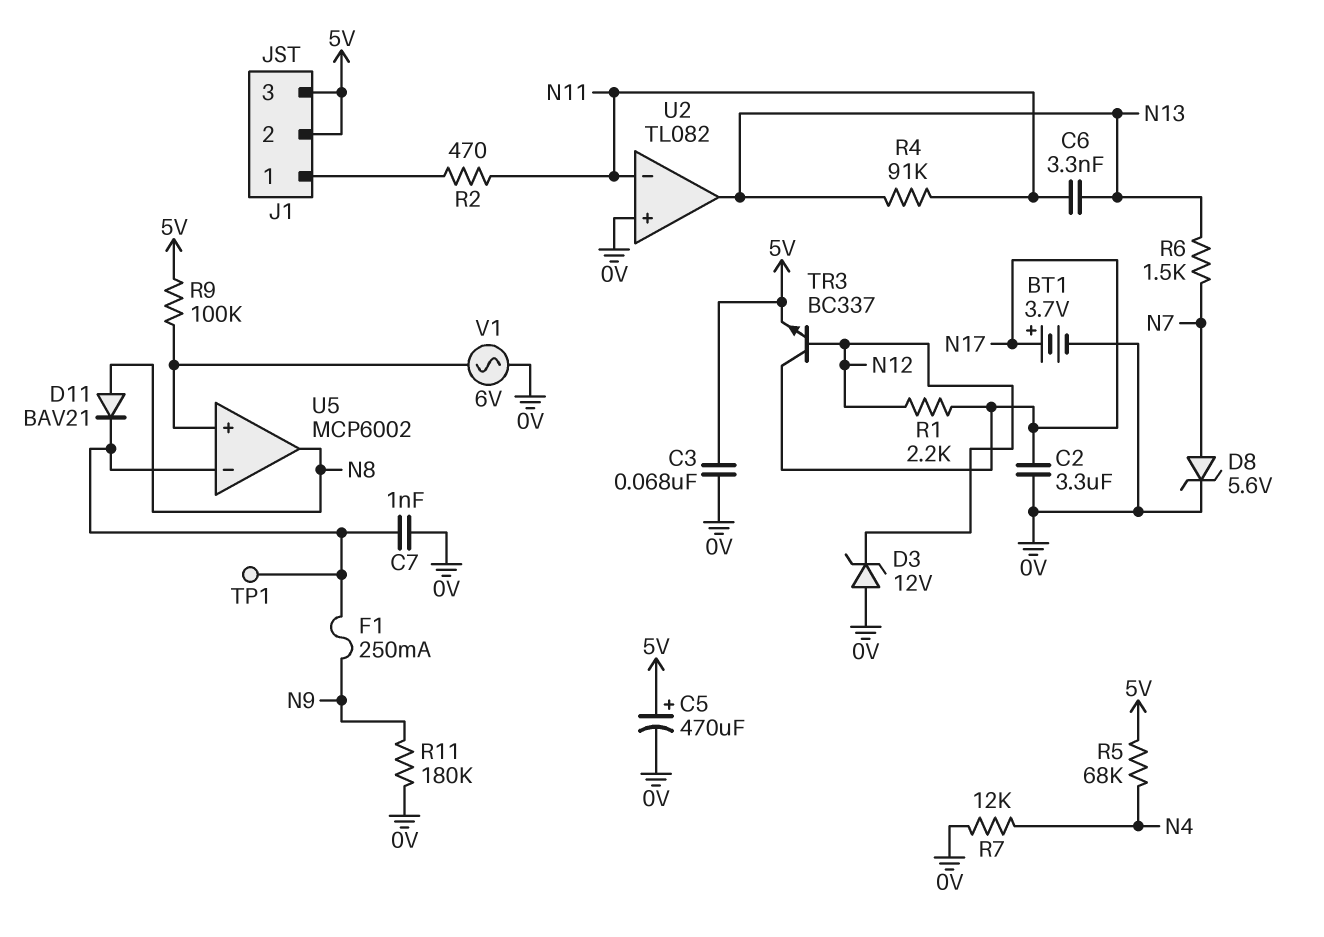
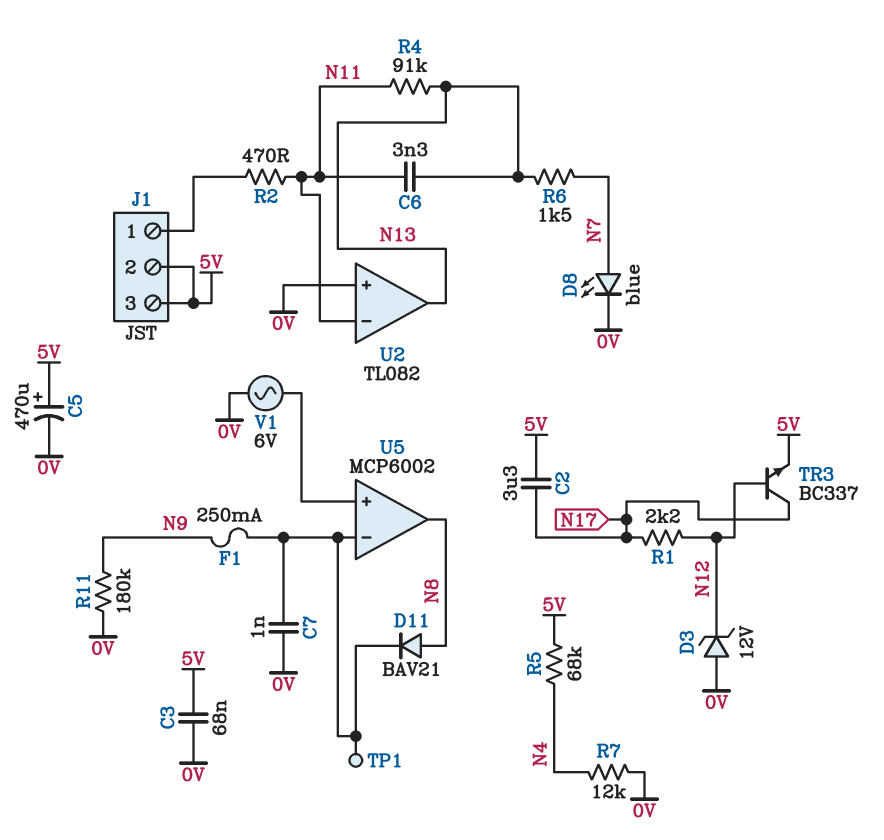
BT1: 3.7V (plus N17, minus 0V) -> none
C2: 3.3uF (0V, N17) -> 3.3uF (5V, N17)
D8: zener 5.6V (A N7, K 0V) -> LED blue (A N7, K 0V)
R9: 100k (5V, U5/in+) -> none

